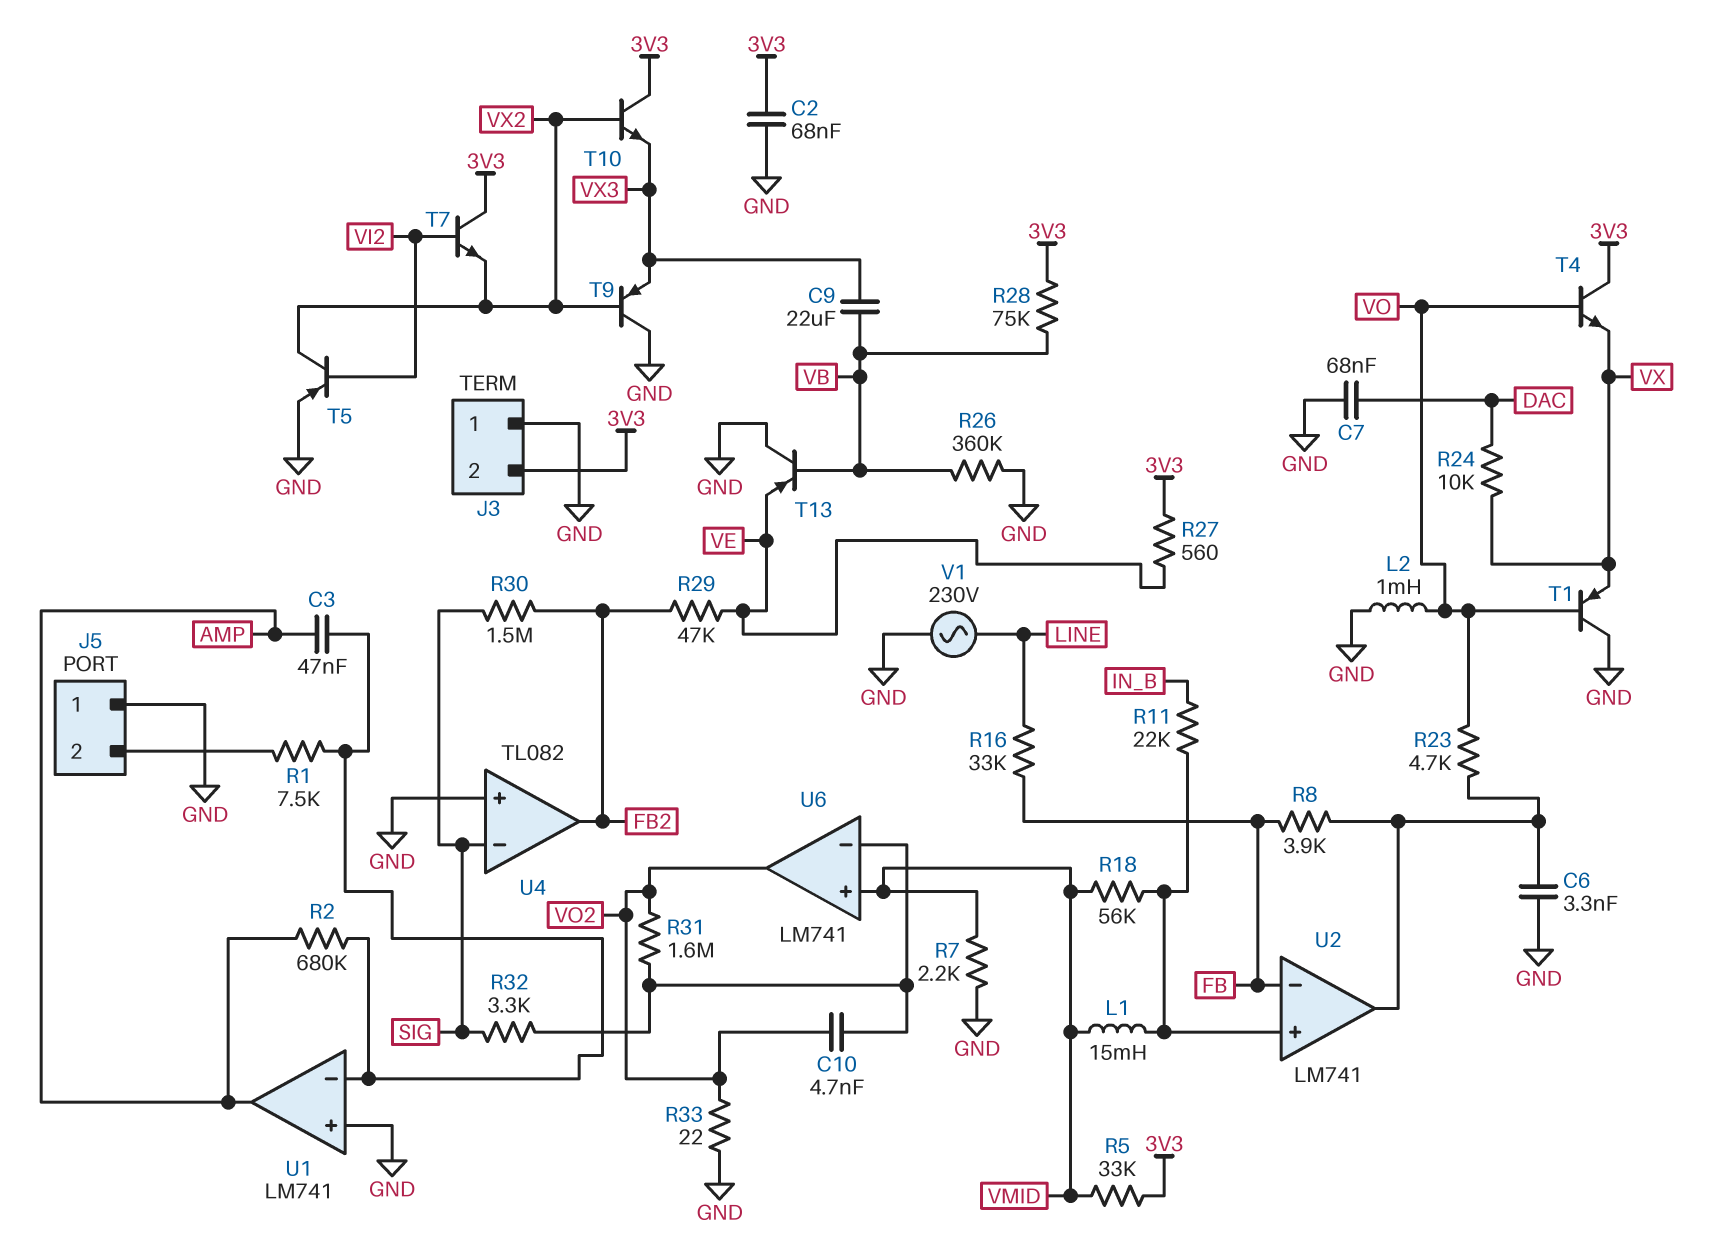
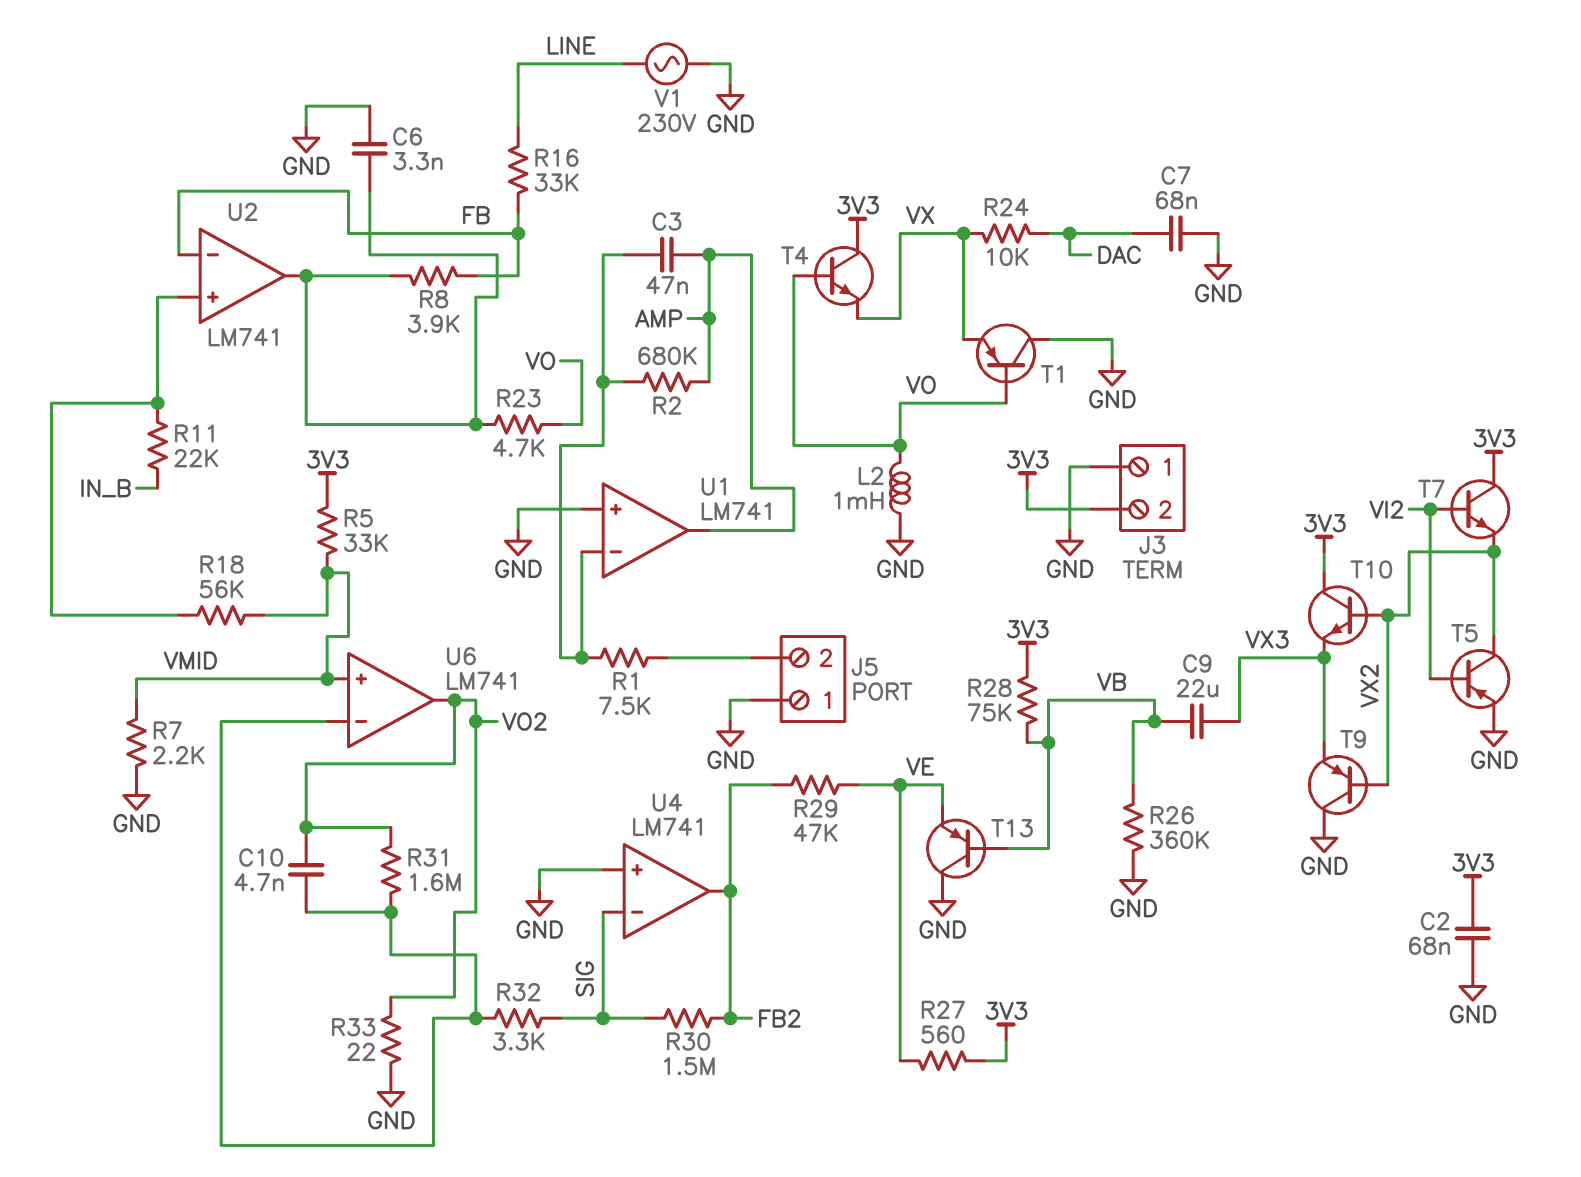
L1: 15mH (U2/in+, VMID) -> none
U4: TL082 -> LM741

